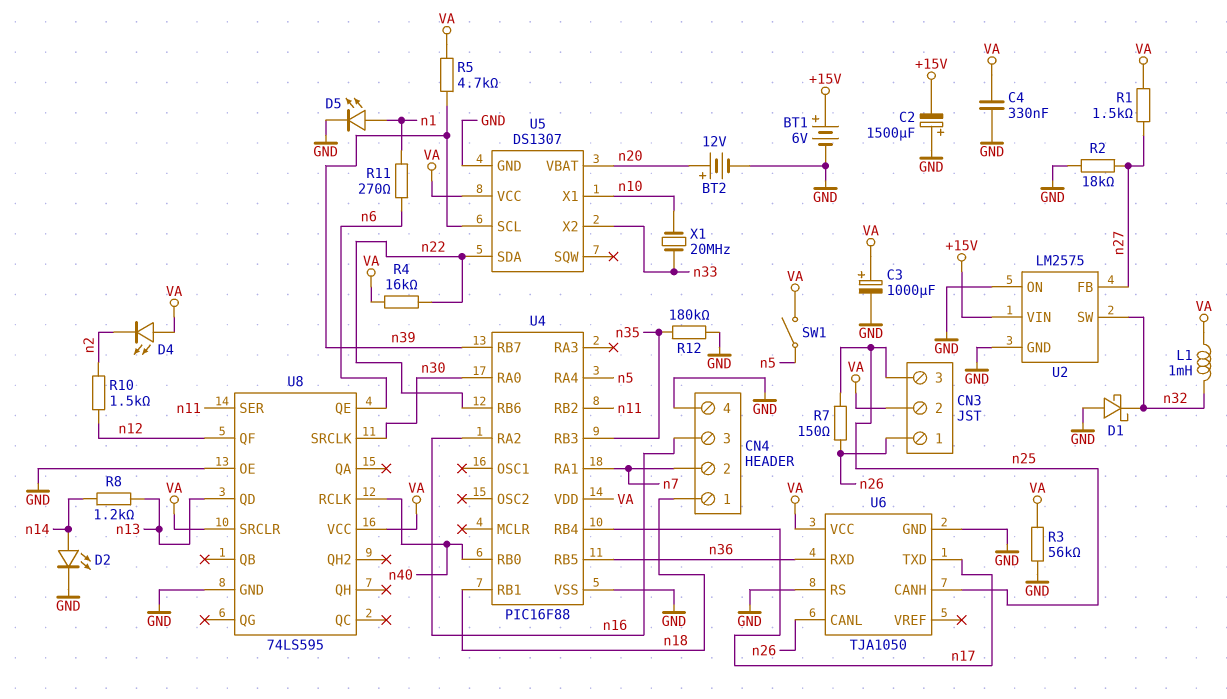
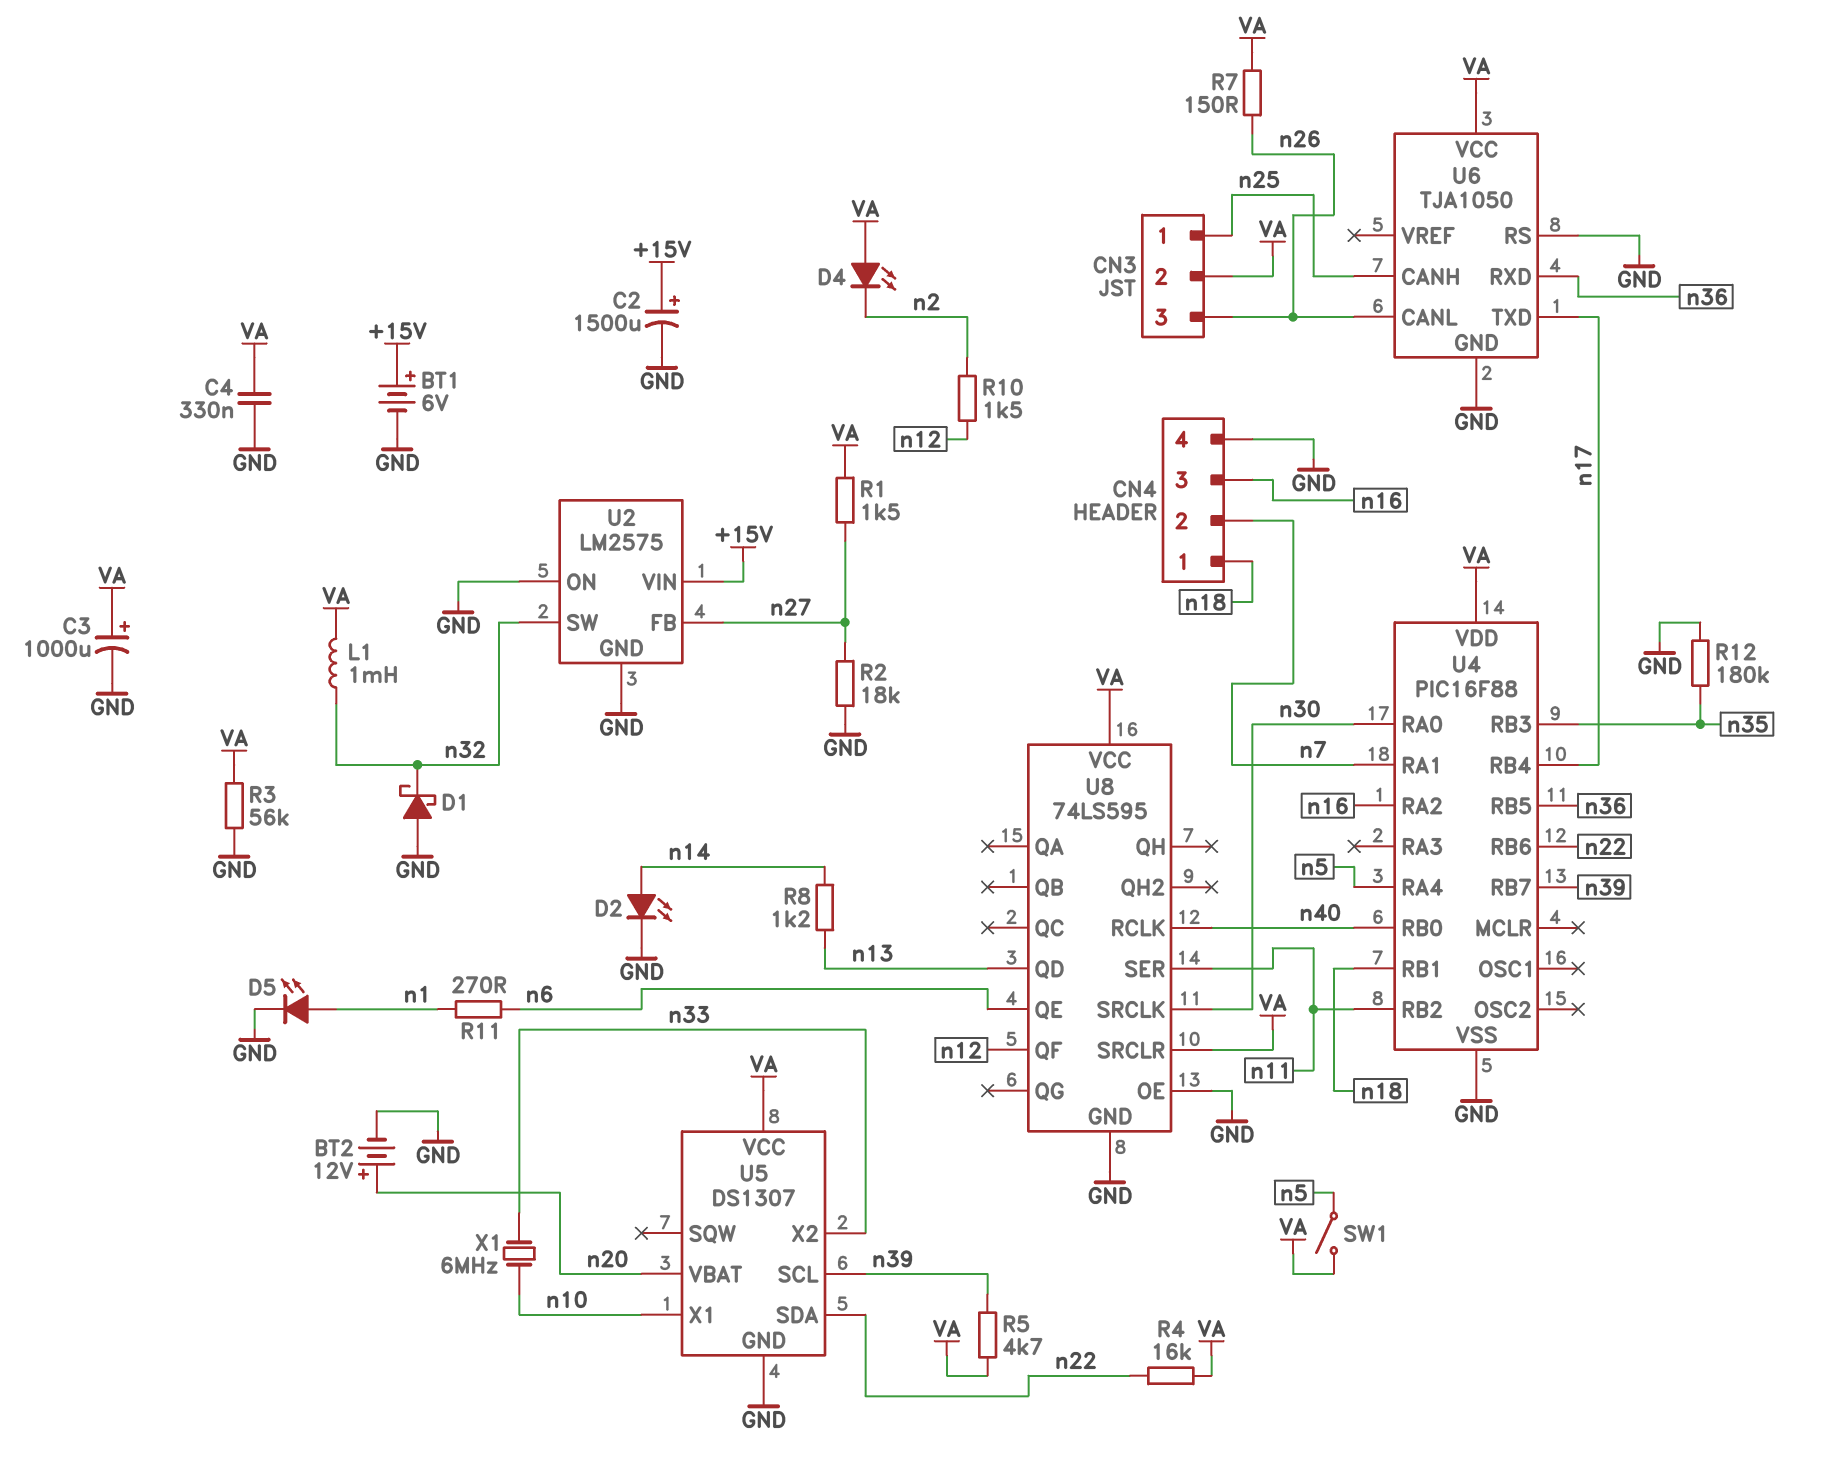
C2: 1500uF (plus GND, minus +15V) -> 1500uF (plus +15V, minus GND)
CN3 pin 1: n26 -> n25
CN3 pin 3: n25 -> n26
R7: 150 (n25, n26) -> 150 (VA, n26)
X1: 20MHz (n10, n33) -> 6MHz (n10, n33)

